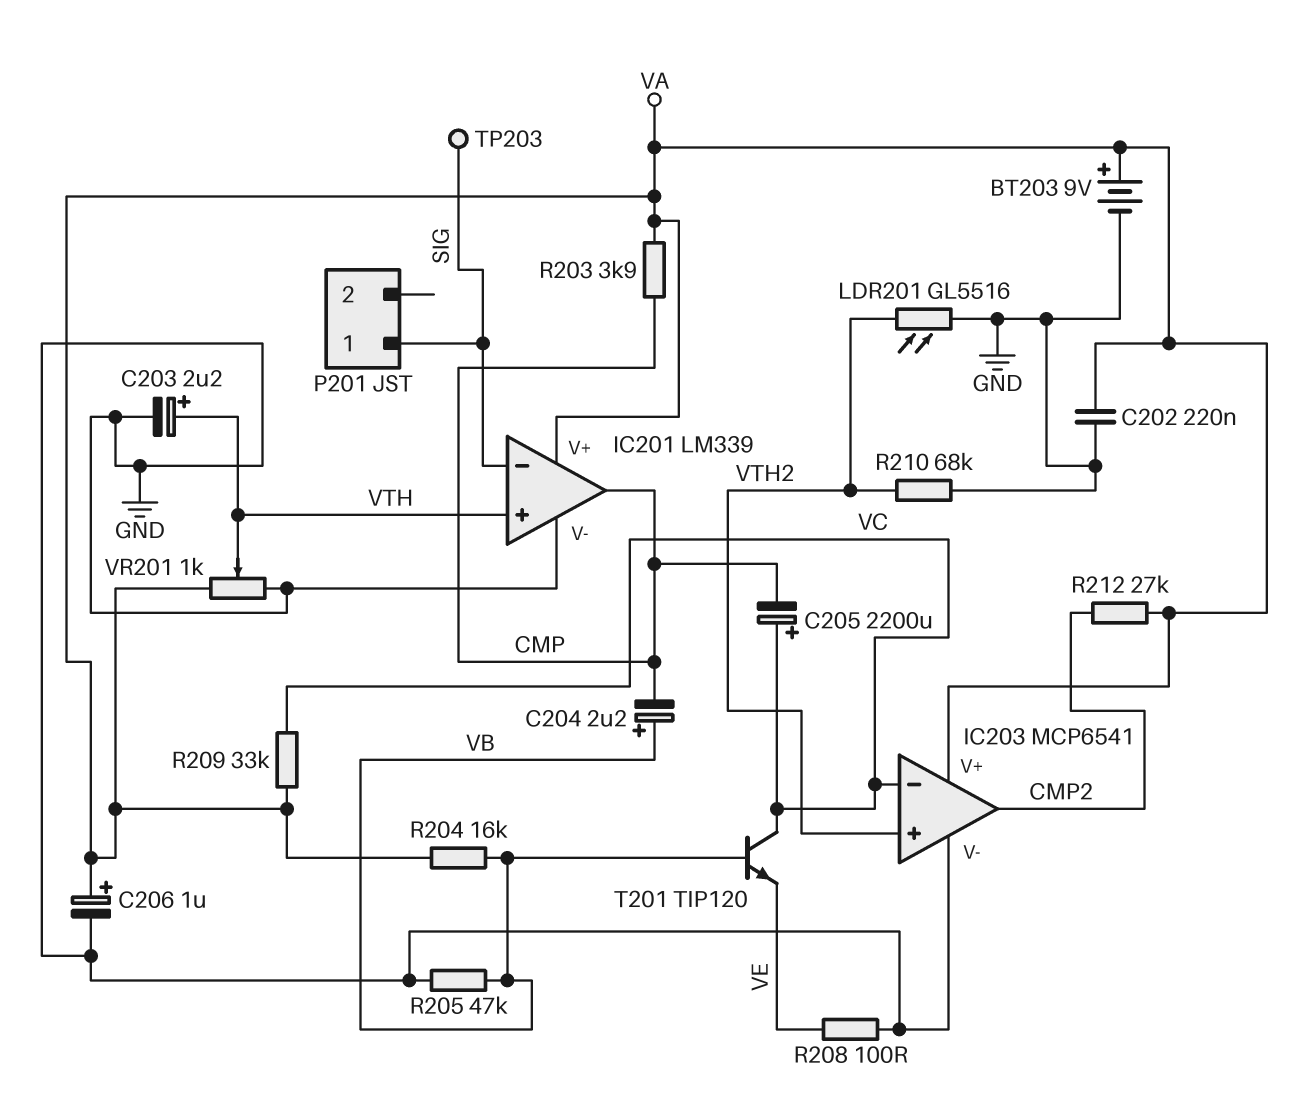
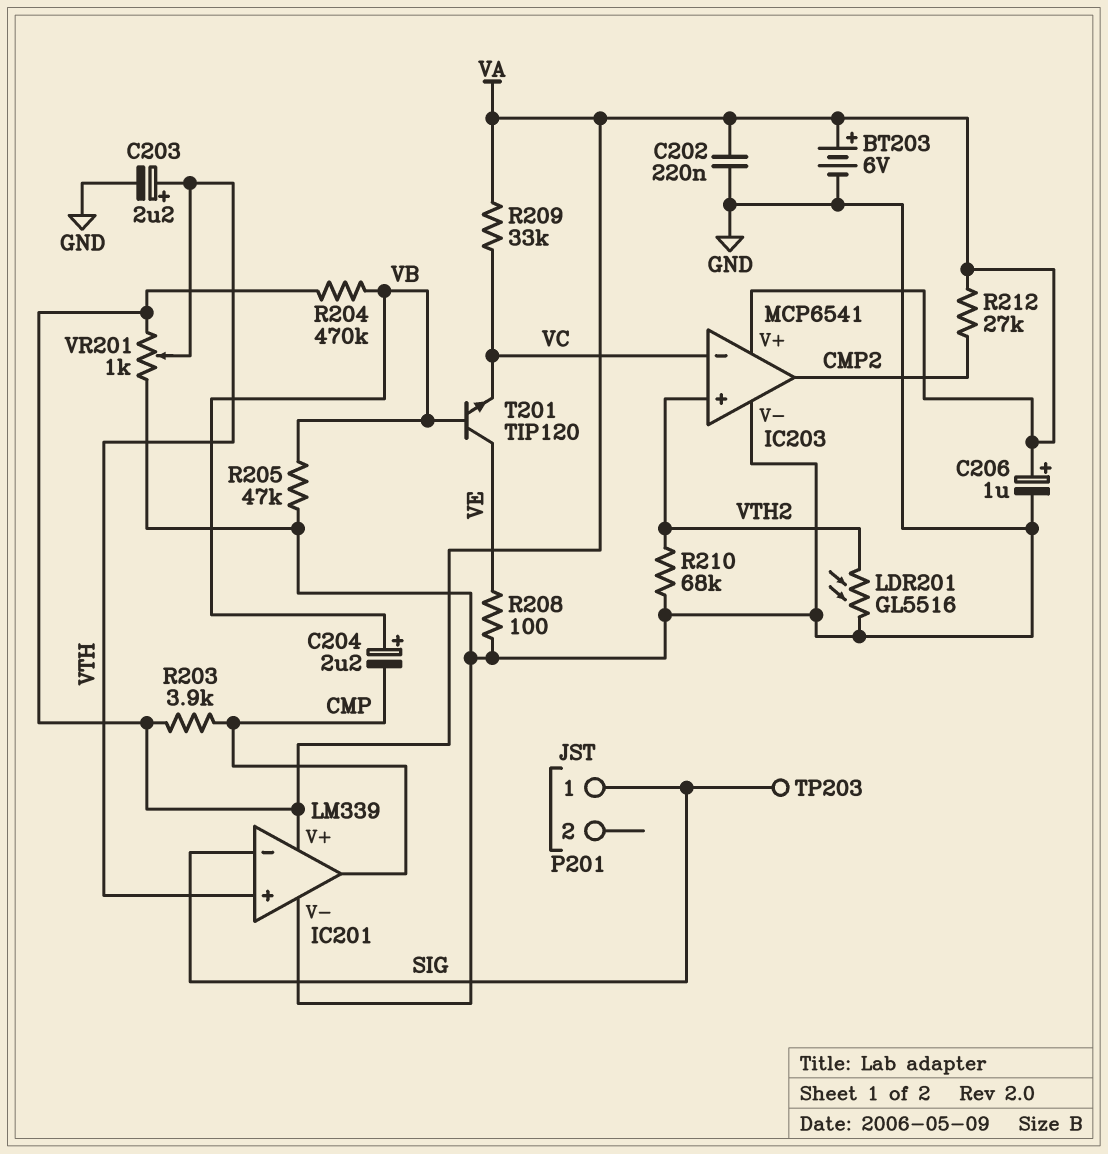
BT203: 9V (plus VA, minus GND) -> 6V (plus VA, minus GND)
C205: 2200uF (plus VC, minus CMP) -> none
R204: 16k (VA, VB) -> 470k (VA, VB)
T201: NPN TIP120 (B VB, C VC, E VE) -> NPN TIP120 (B VB, C VE, E VC)

